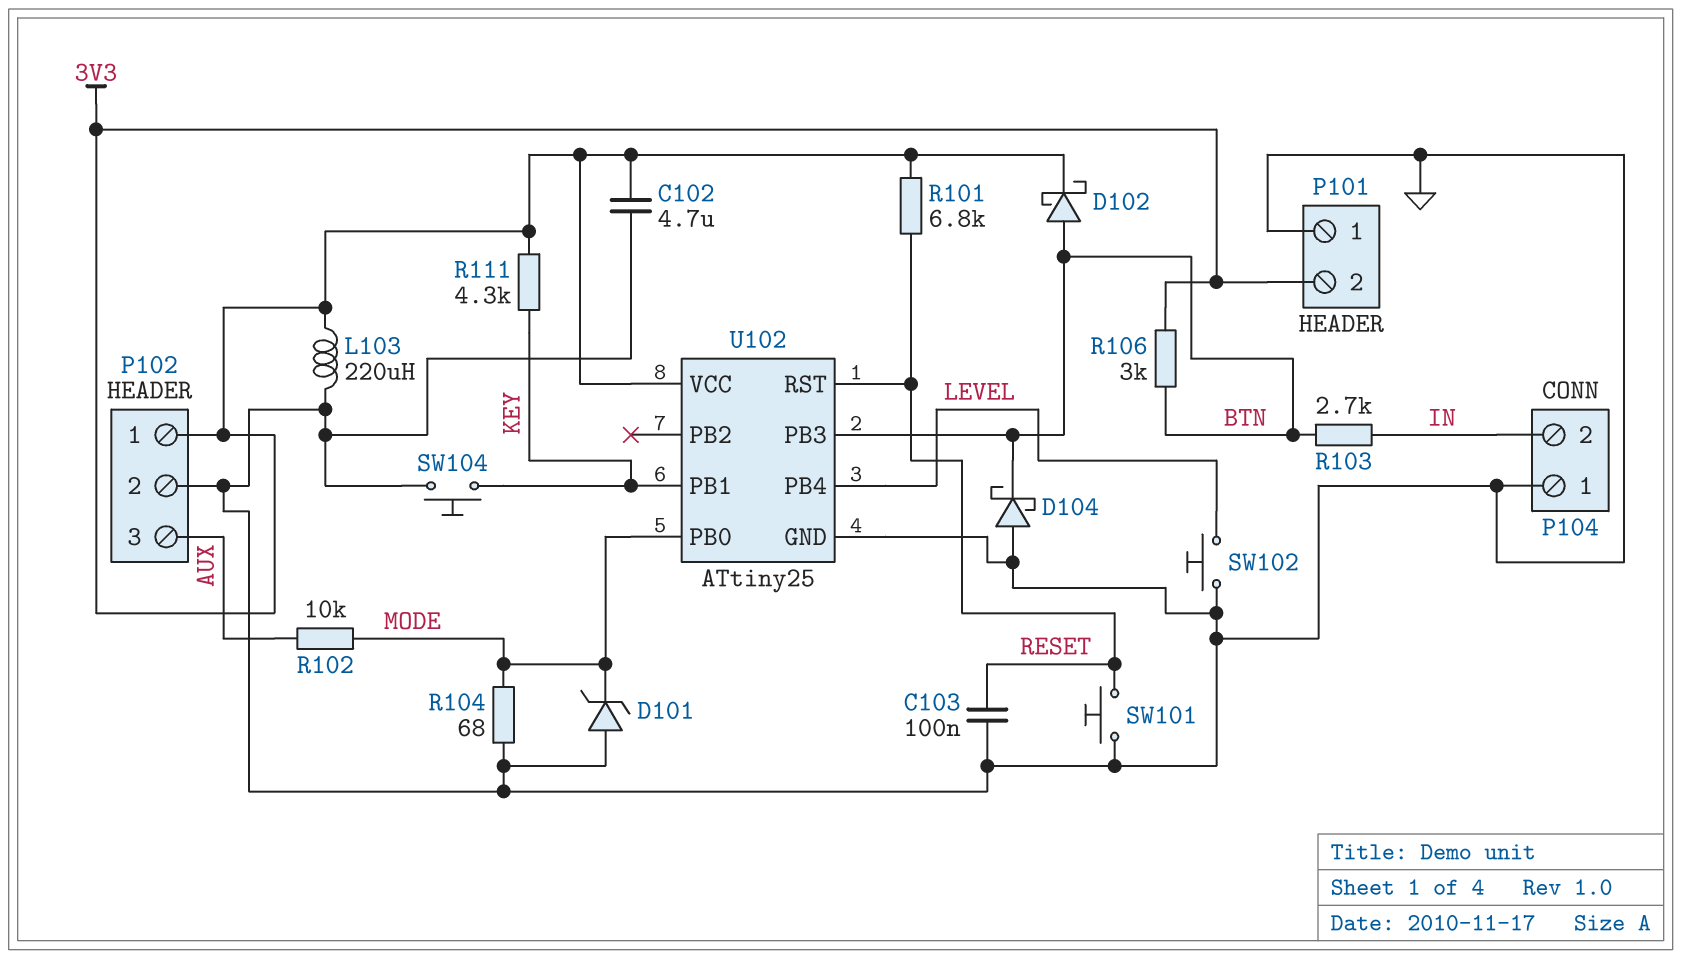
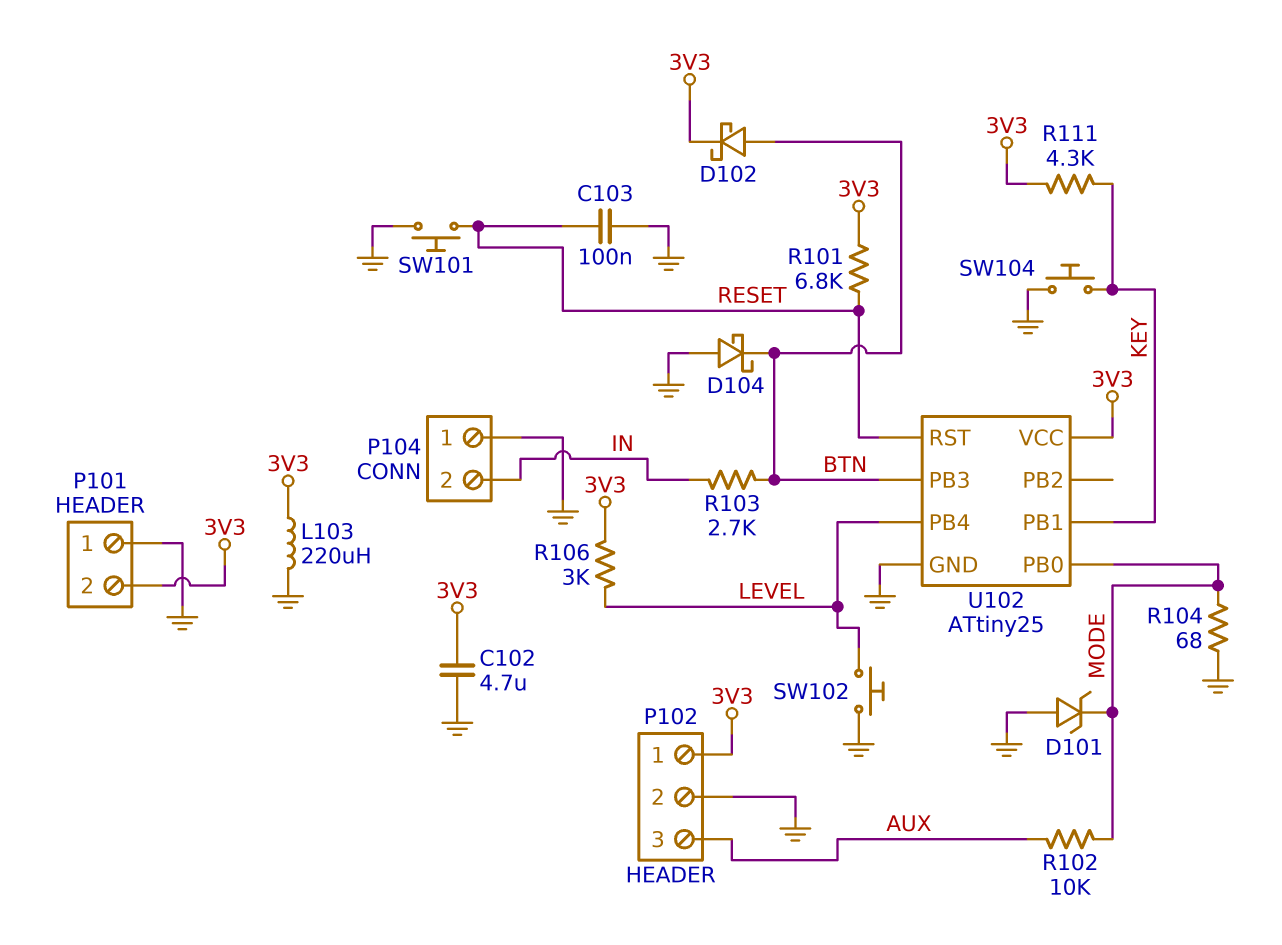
R106: 3k (3V3, BTN) -> 3k (3V3, LEVEL)

